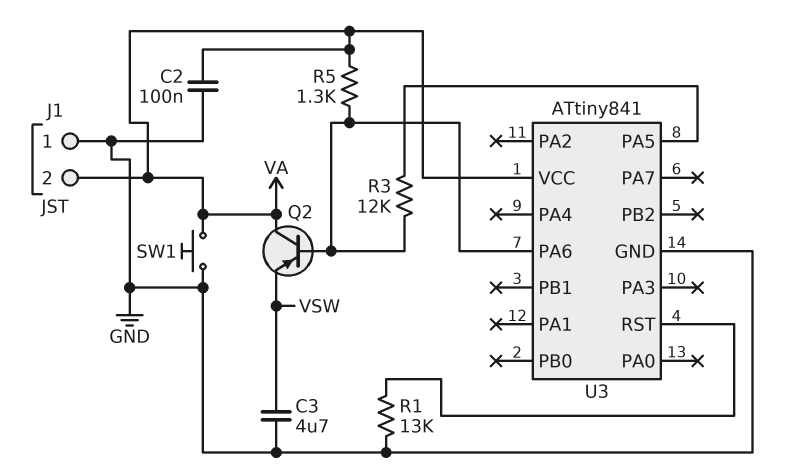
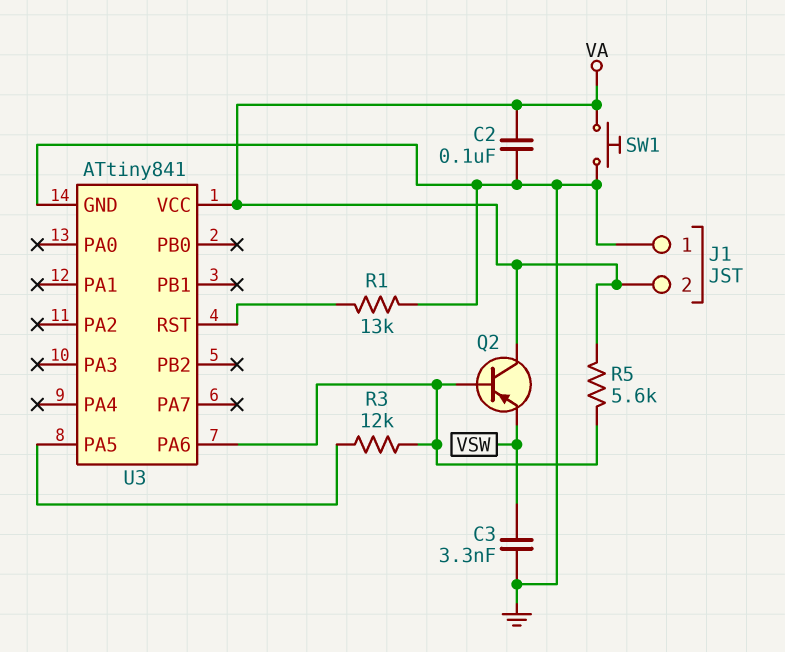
C3: 4.7uF (GND, VSW) -> 3.3nF (GND, VSW)
R5: 1.3k (U3/PA6, VA) -> 5.6k (U3/PA6, VA)

